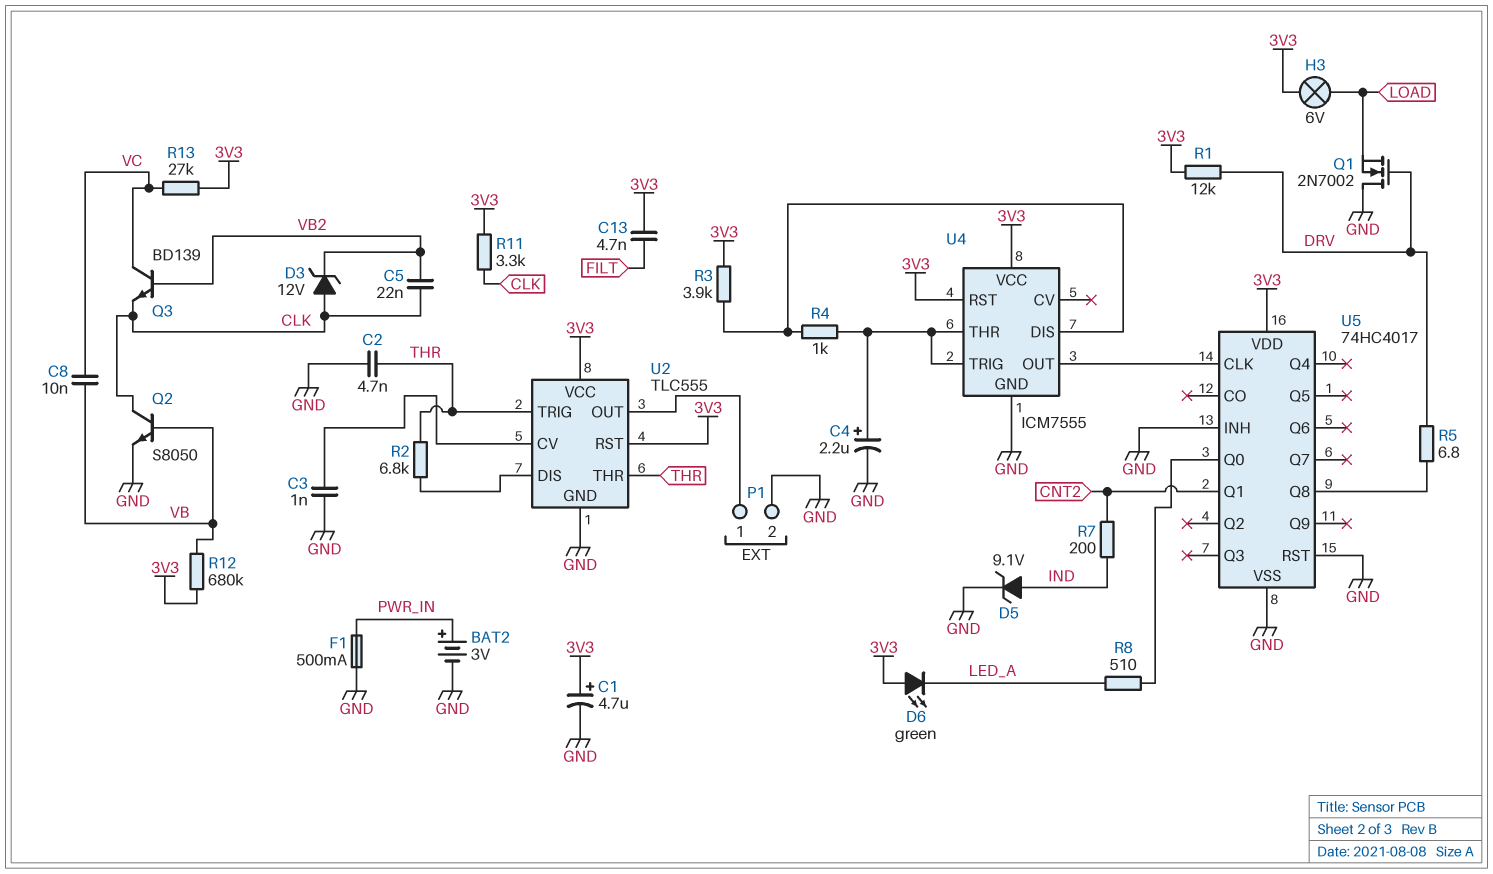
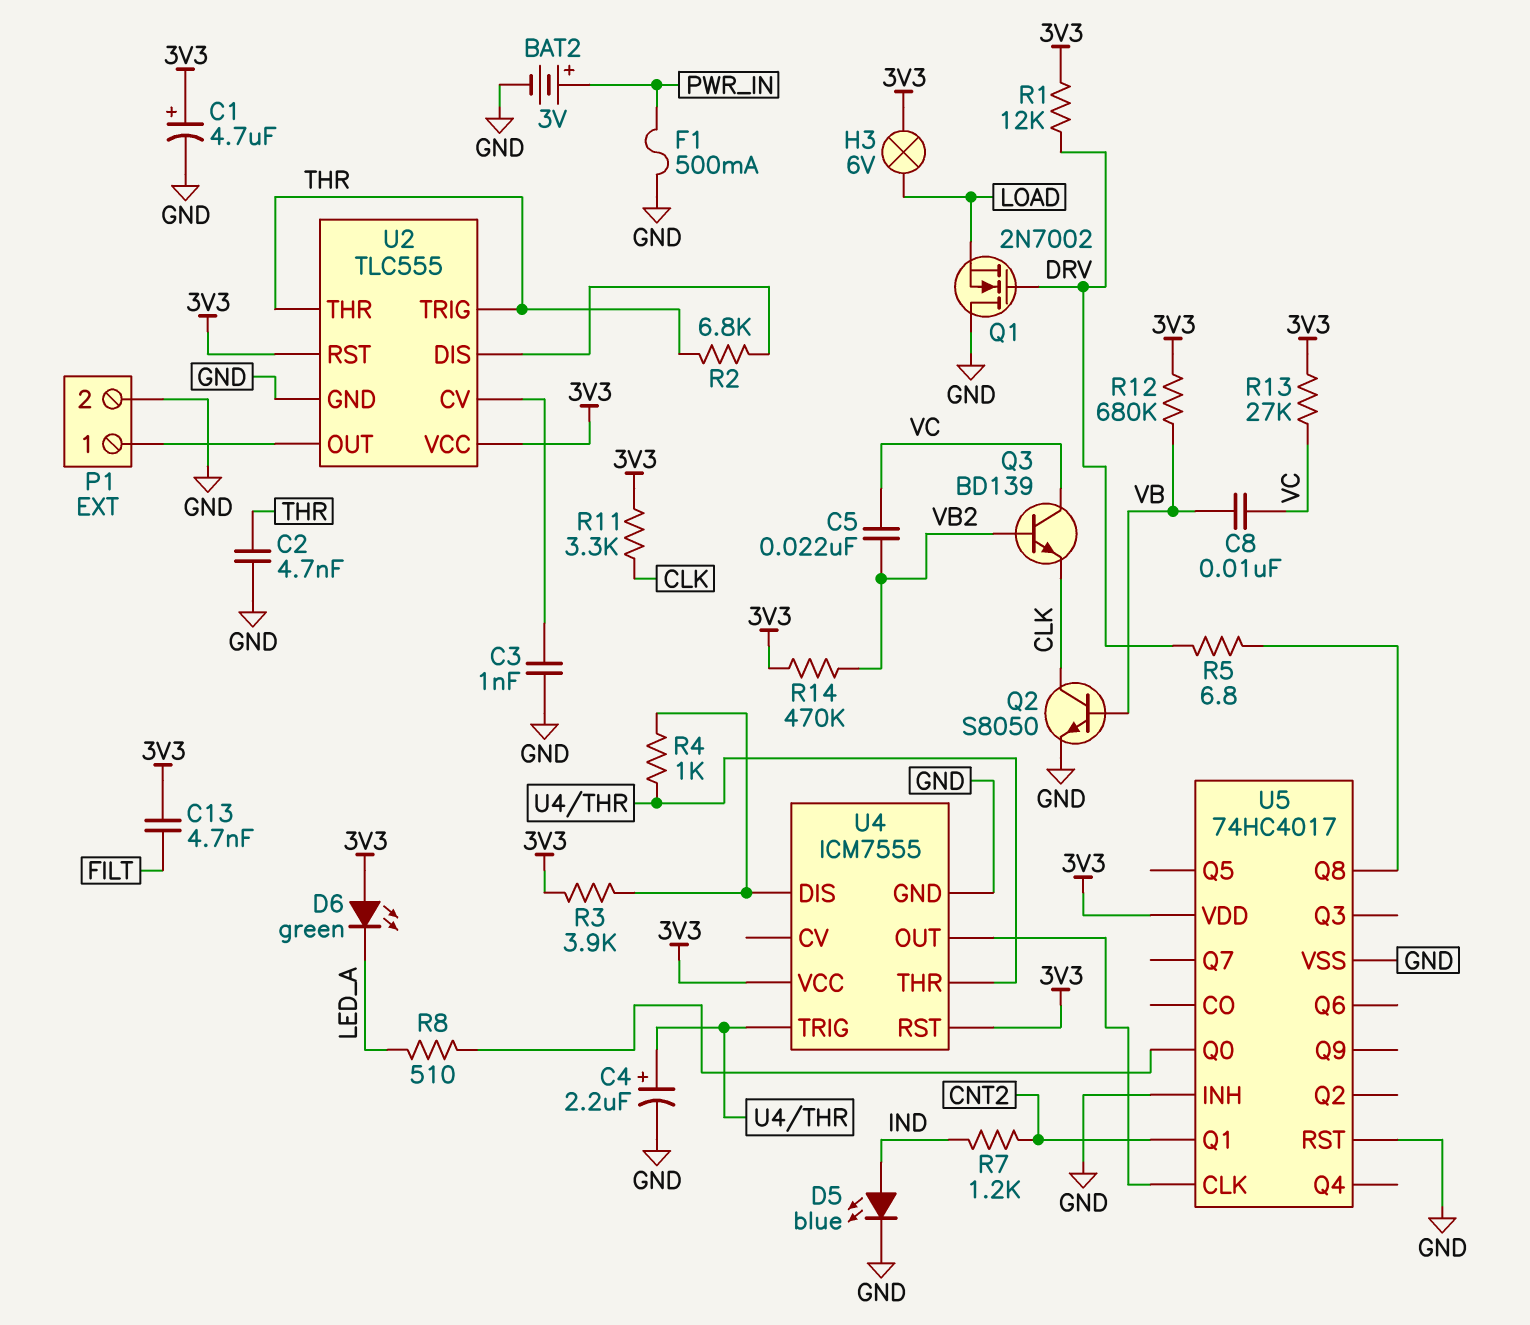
C5: 22nF (CLK, VB2) -> 22nF (VB2, VC)
D3: zener 12V (A CLK, K VB2) -> none
D5: zener 9.1V (A IND, K GND) -> LED blue (A IND, K GND)
R7: 200 (CNT2, IND) -> 1.2k (CNT2, IND)
R14: none -> 470k (3V3, VB2)

